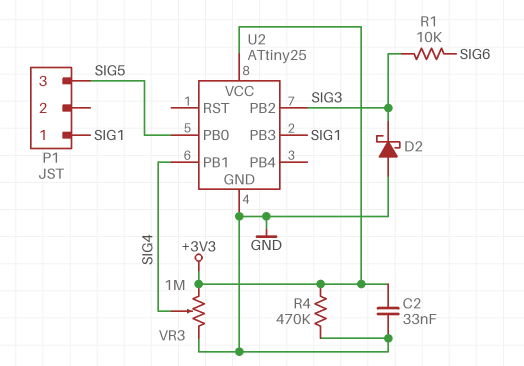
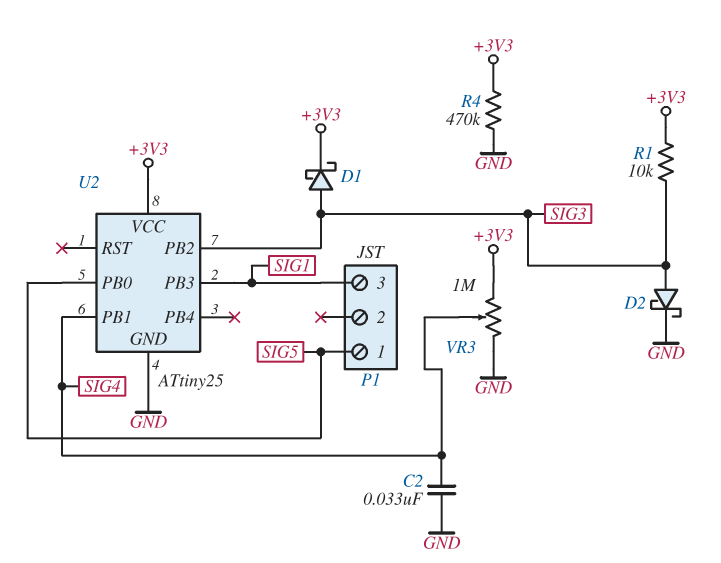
C2: 33nF (+3V3, GND) -> 33nF (GND, SIG4)
D1: none -> schottky (A SIG3, K +3V3)
D2: schottky (A GND, K SIG3) -> schottky (A SIG3, K GND)
P1 pin 1: SIG1 -> SIG5
P1 pin 3: SIG5 -> SIG1
R1: 10k (SIG3, SIG6) -> 10k (+3V3, SIG3)

